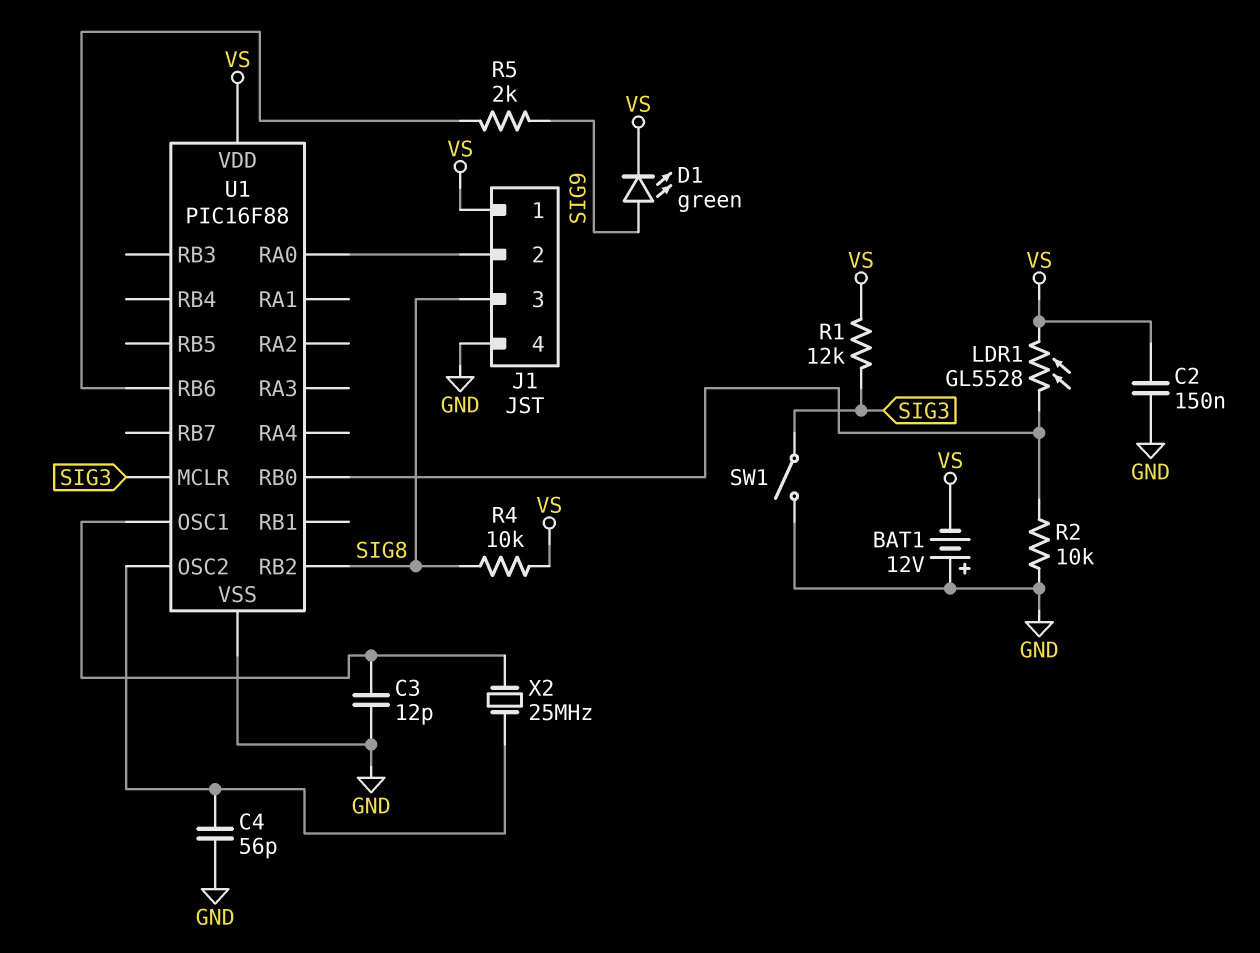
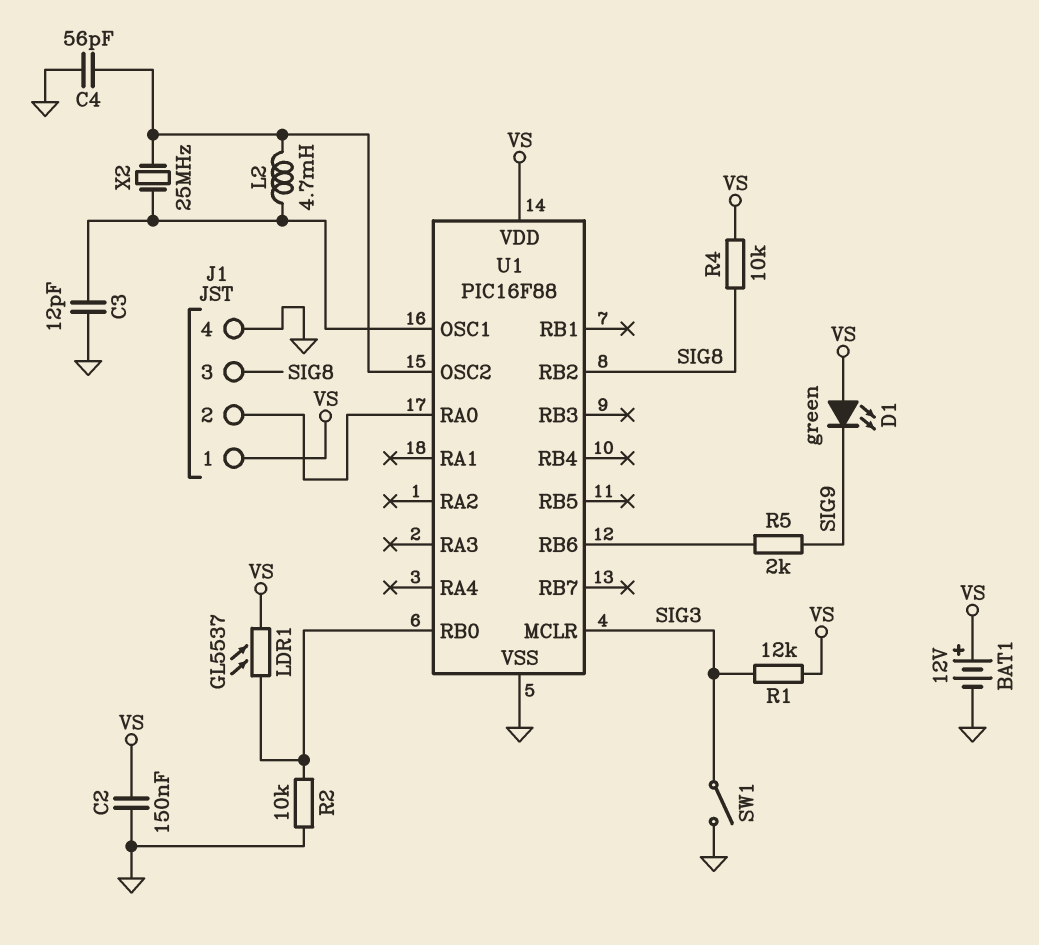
BAT1: 12V (plus GND, minus VS) -> 12V (plus VS, minus GND)
D1: LED green (A SIG9, K VS) -> LED green (A VS, K SIG9)
L2: none -> 4.7mH (U1/OSC1, U1/OSC2)
LDR1: GL5528 (U1/RB0, VS) -> GL5537 (U1/RB0, VS)

